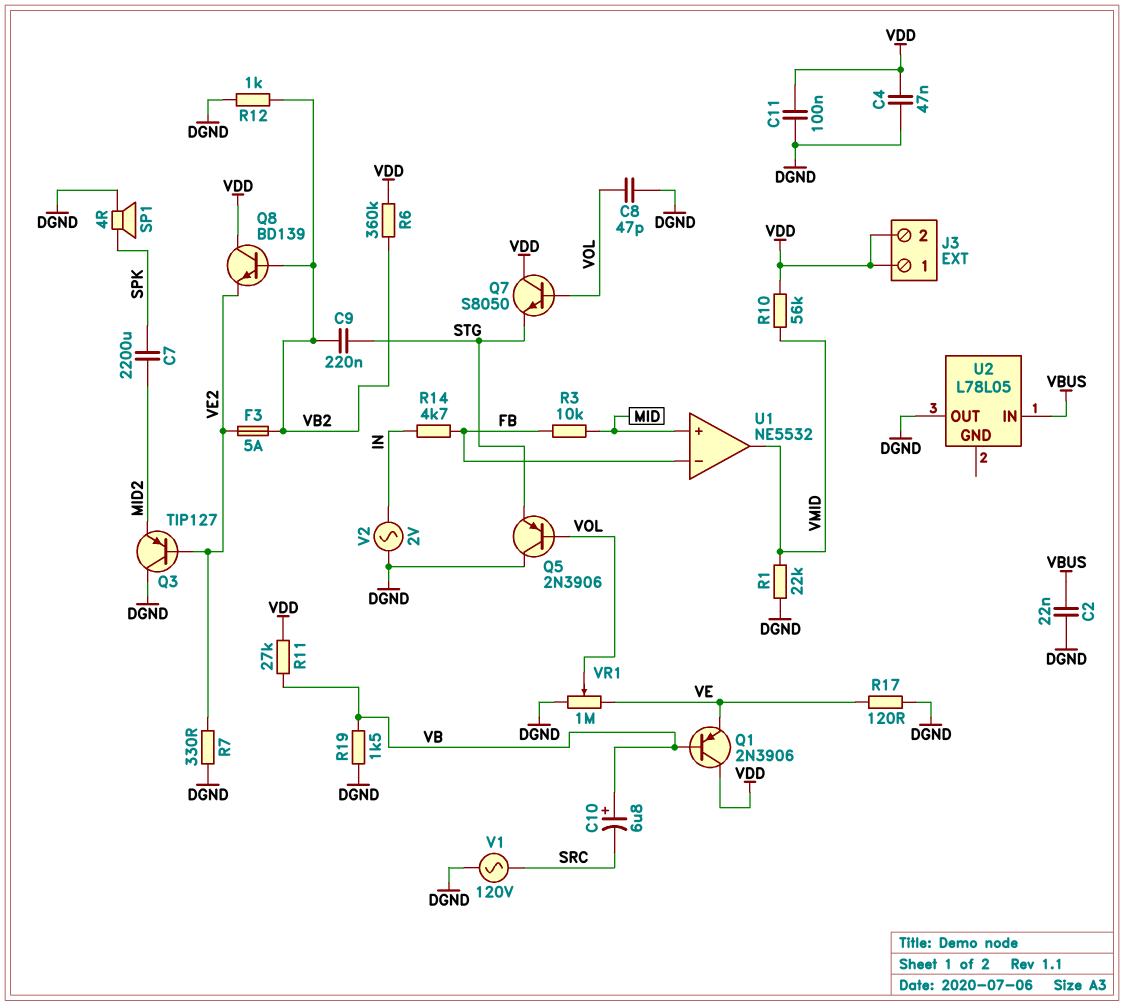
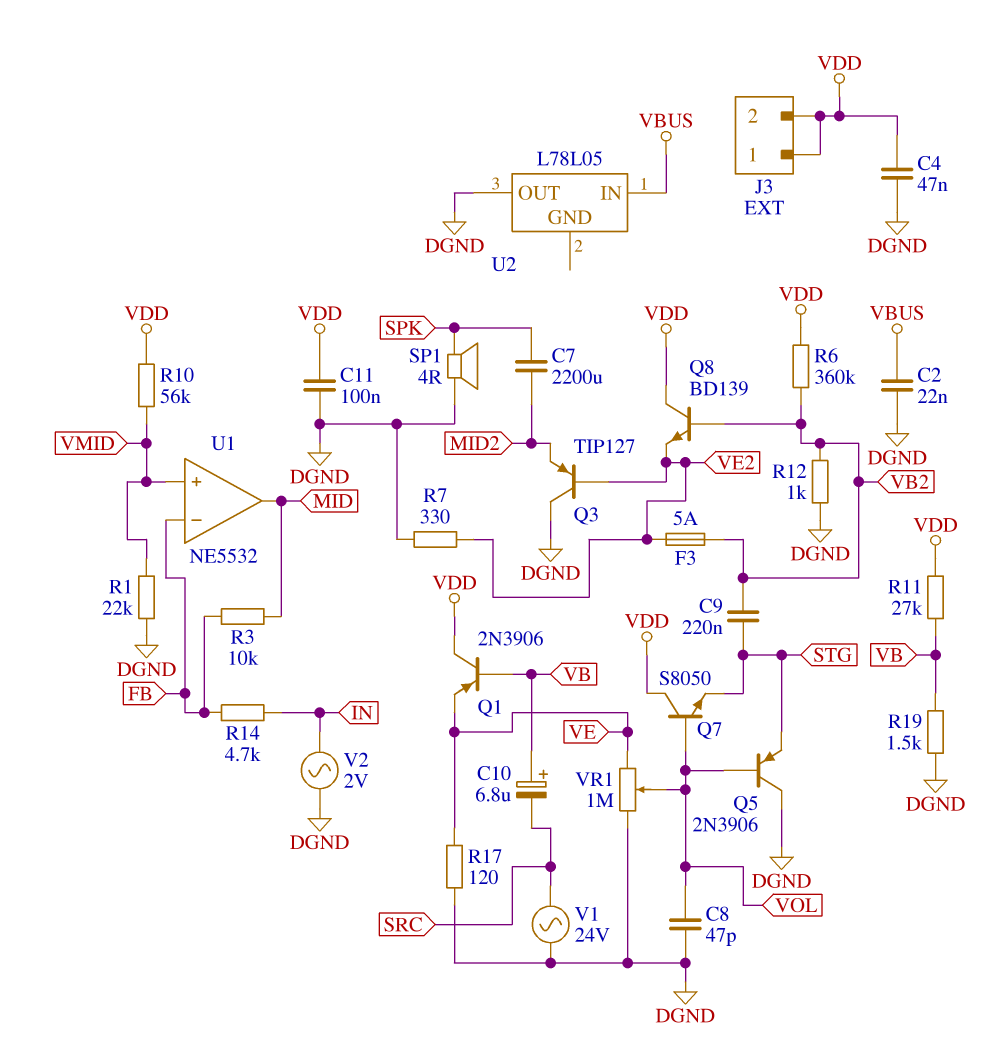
U1 pin in+: MID -> VMID
U1 pin out: VMID -> MID
V1: AC 120V (DGND, SRC) -> AC 24V (DGND, SRC)

